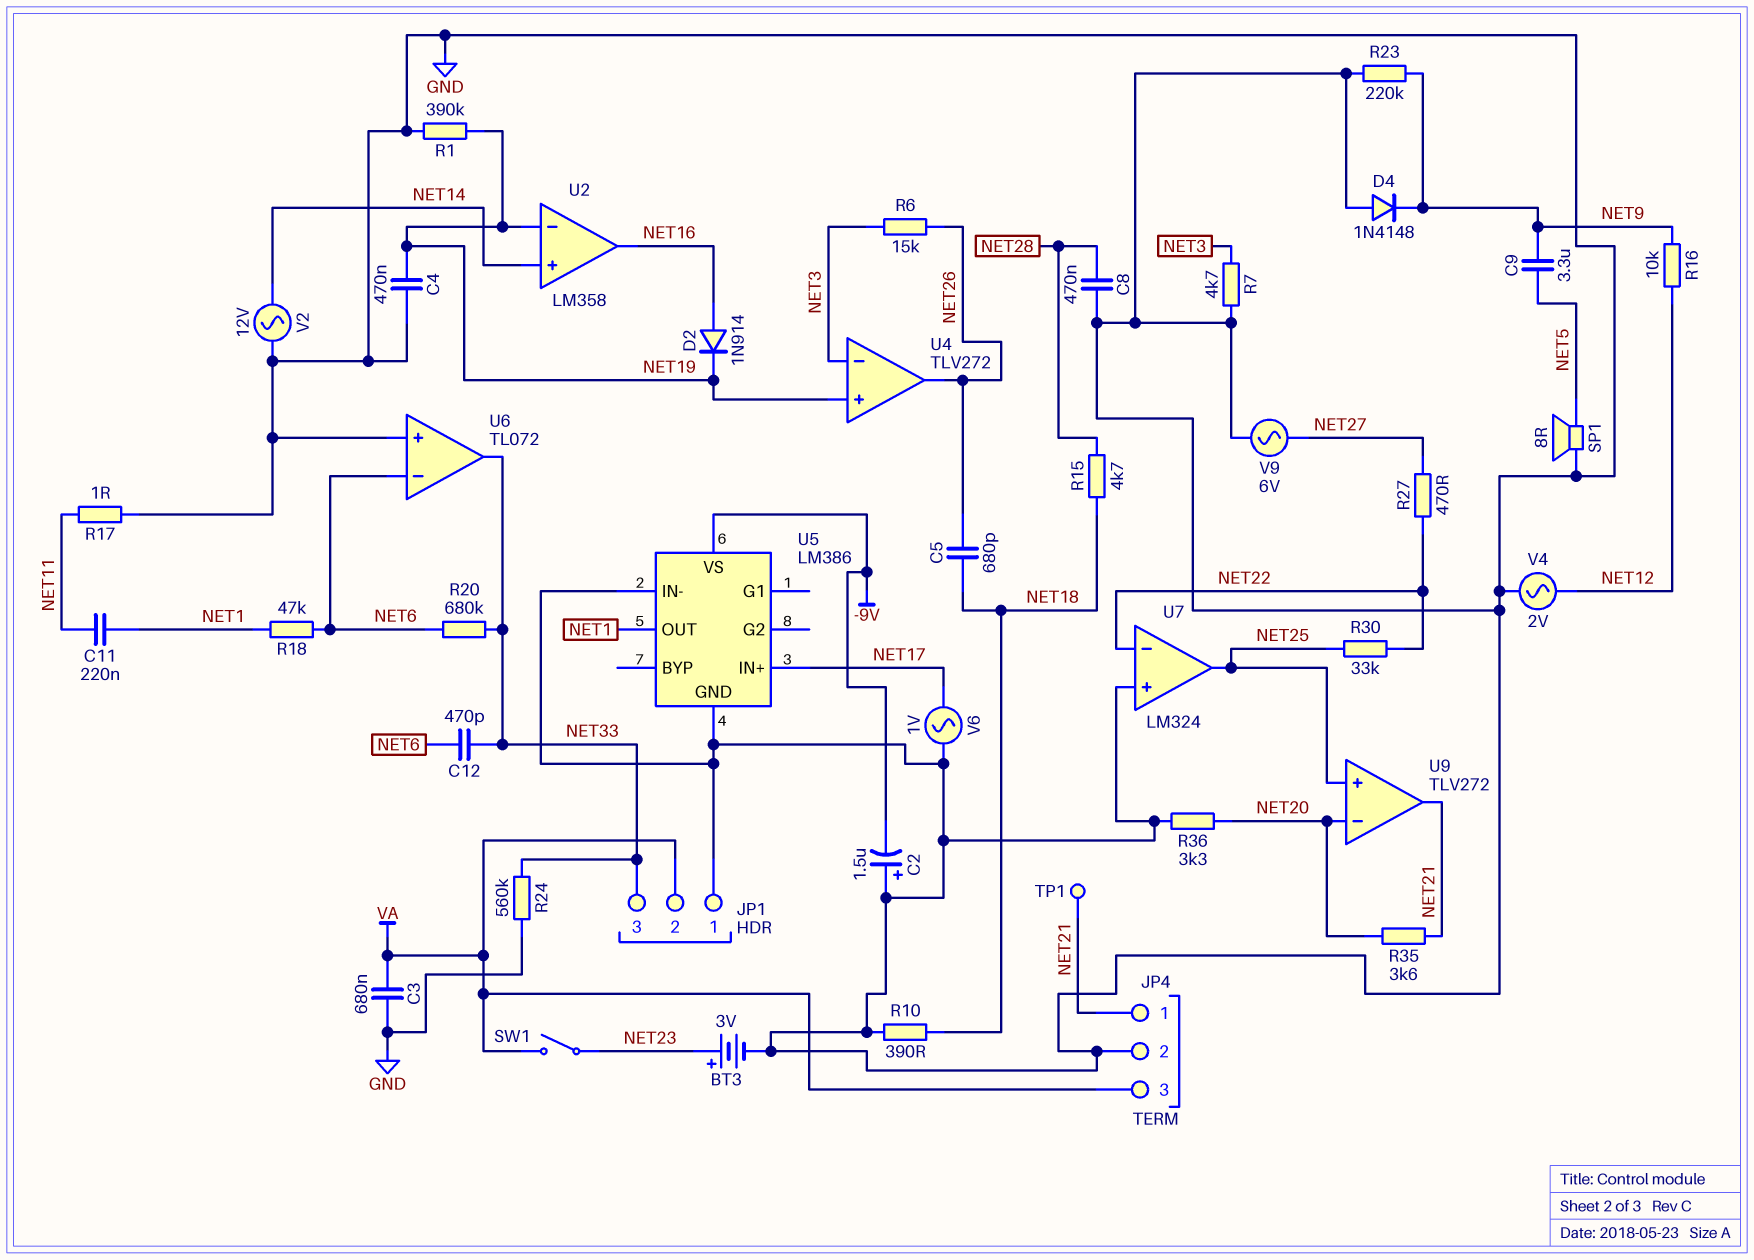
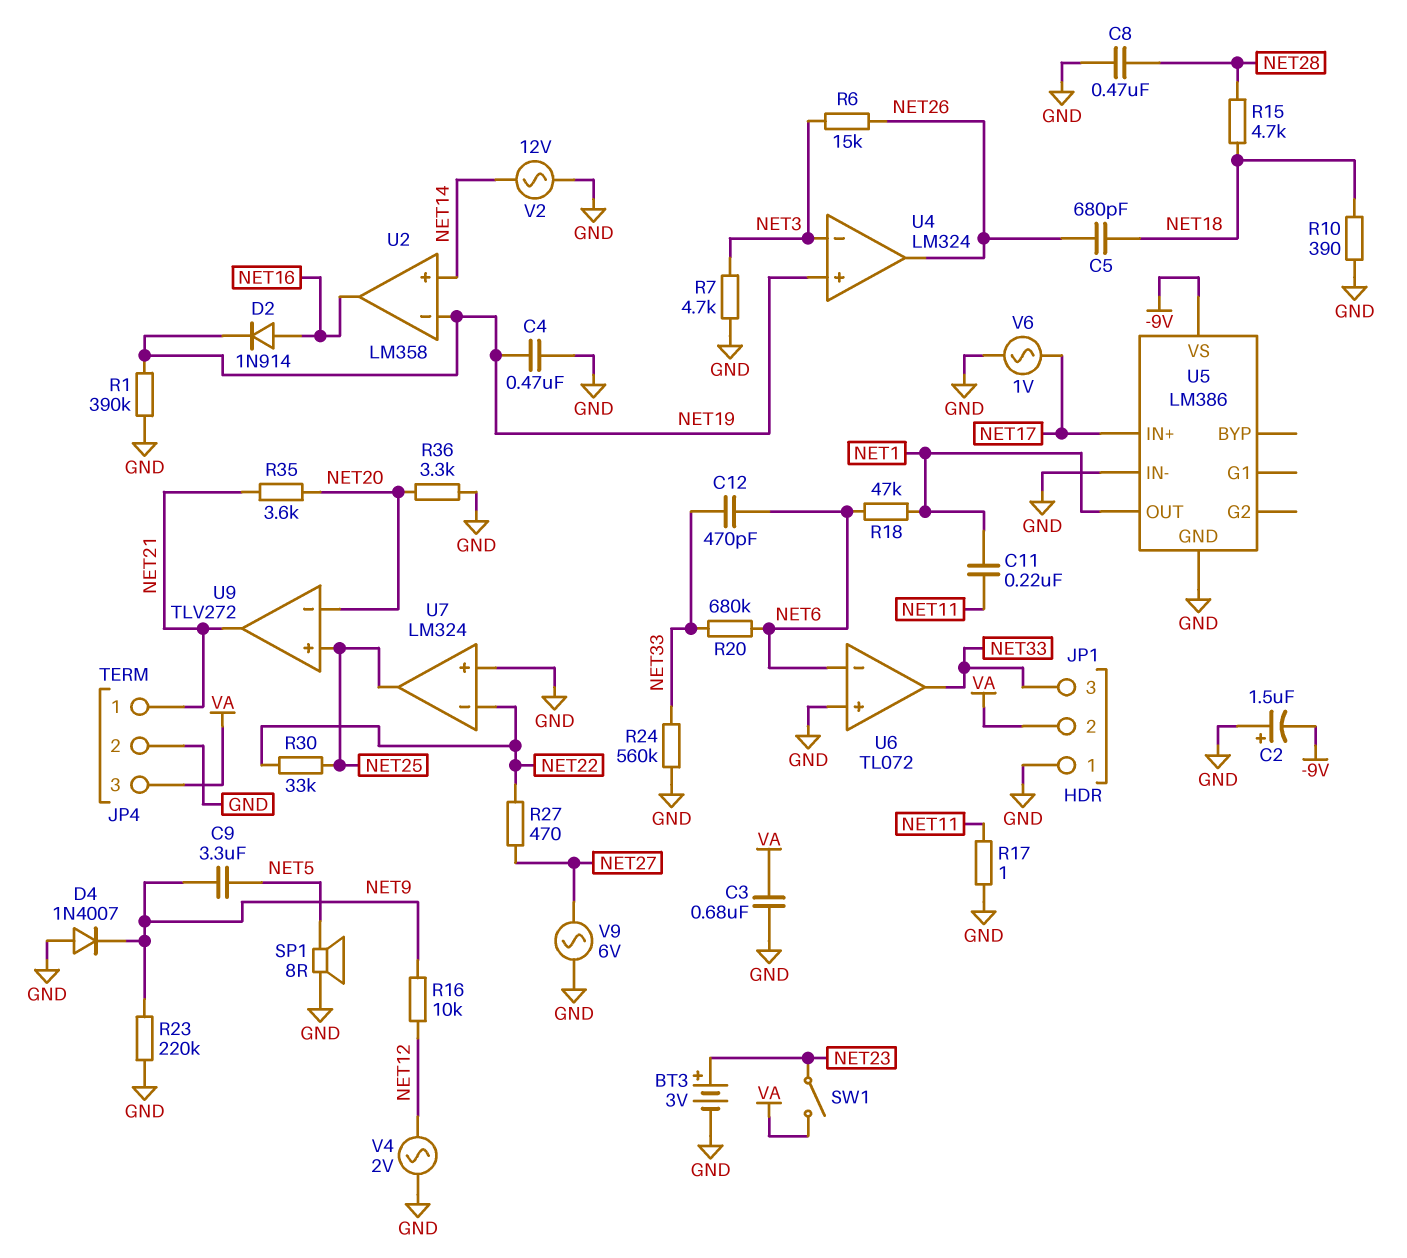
D4: diode 1N4148 (A GND, K NET9) -> diode 1N4007 (A GND, K NET9)
TP1: test point (NET21) -> none
U4: TLV272 -> LM324

